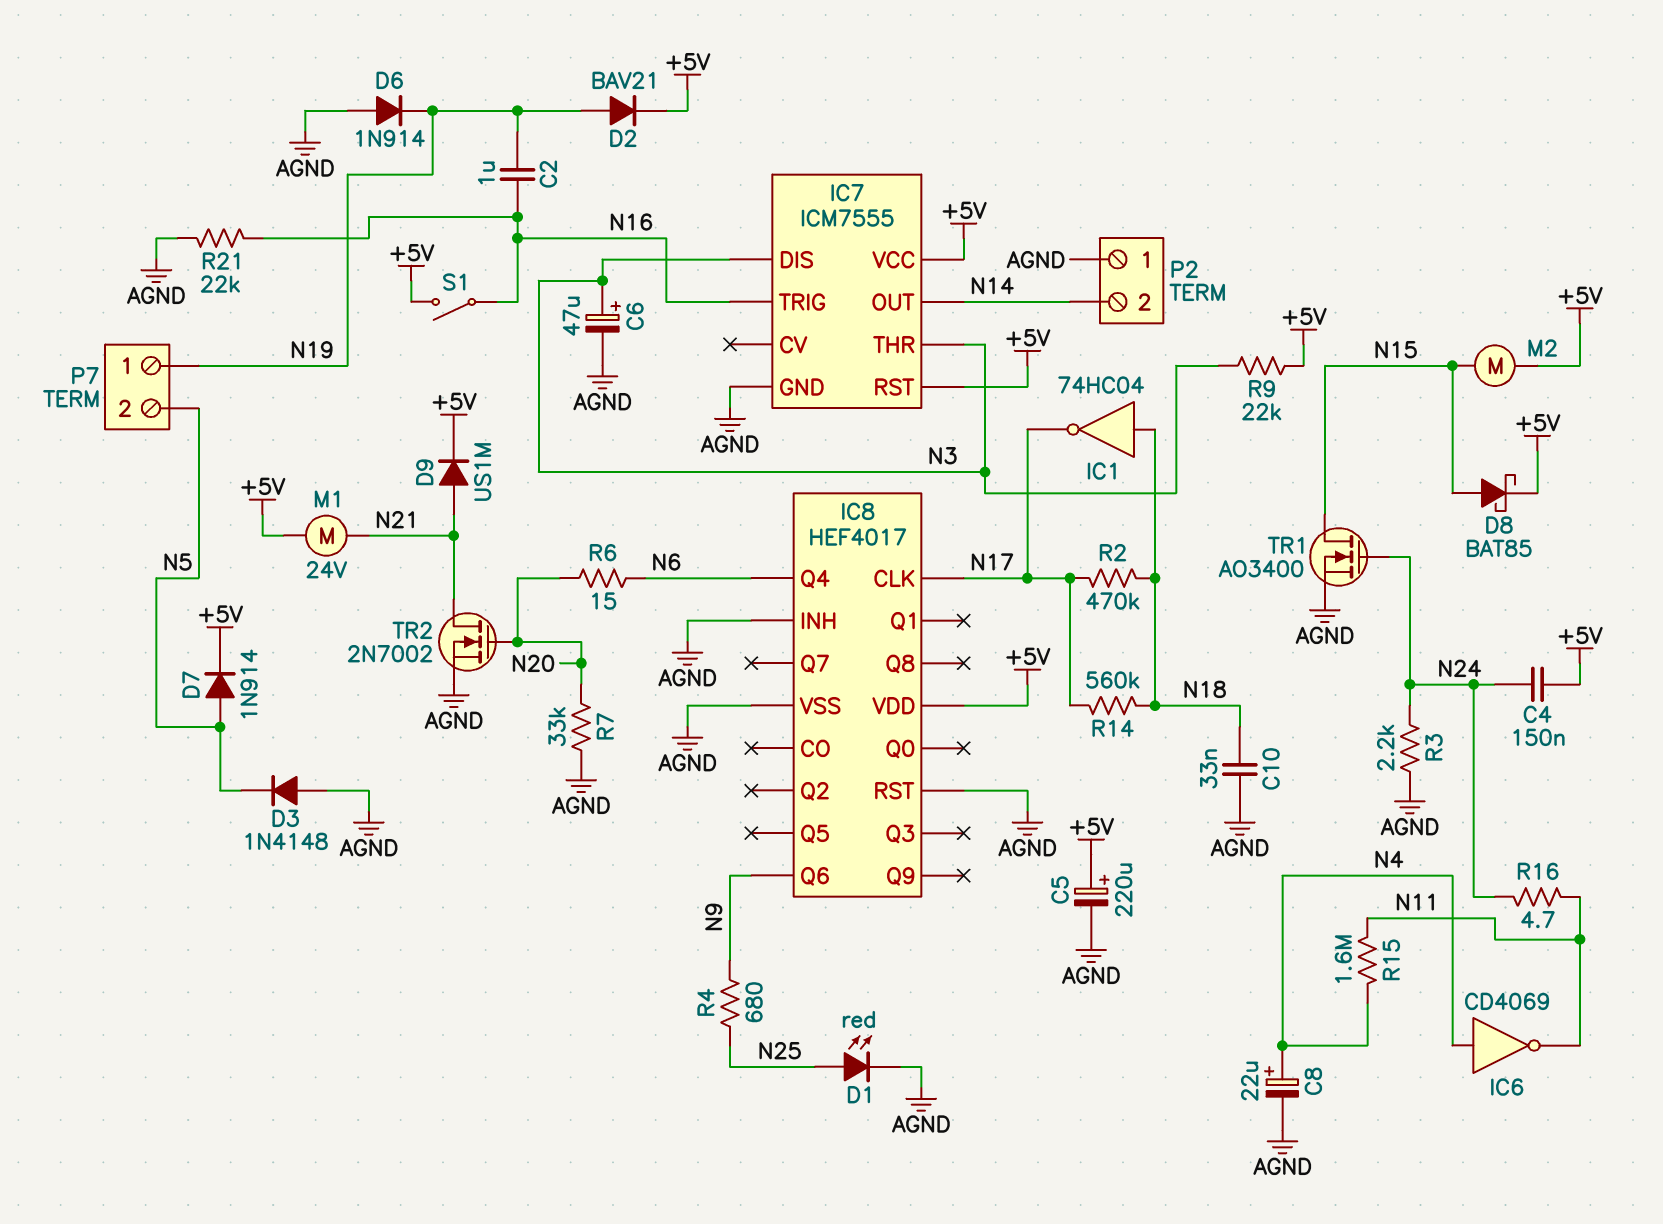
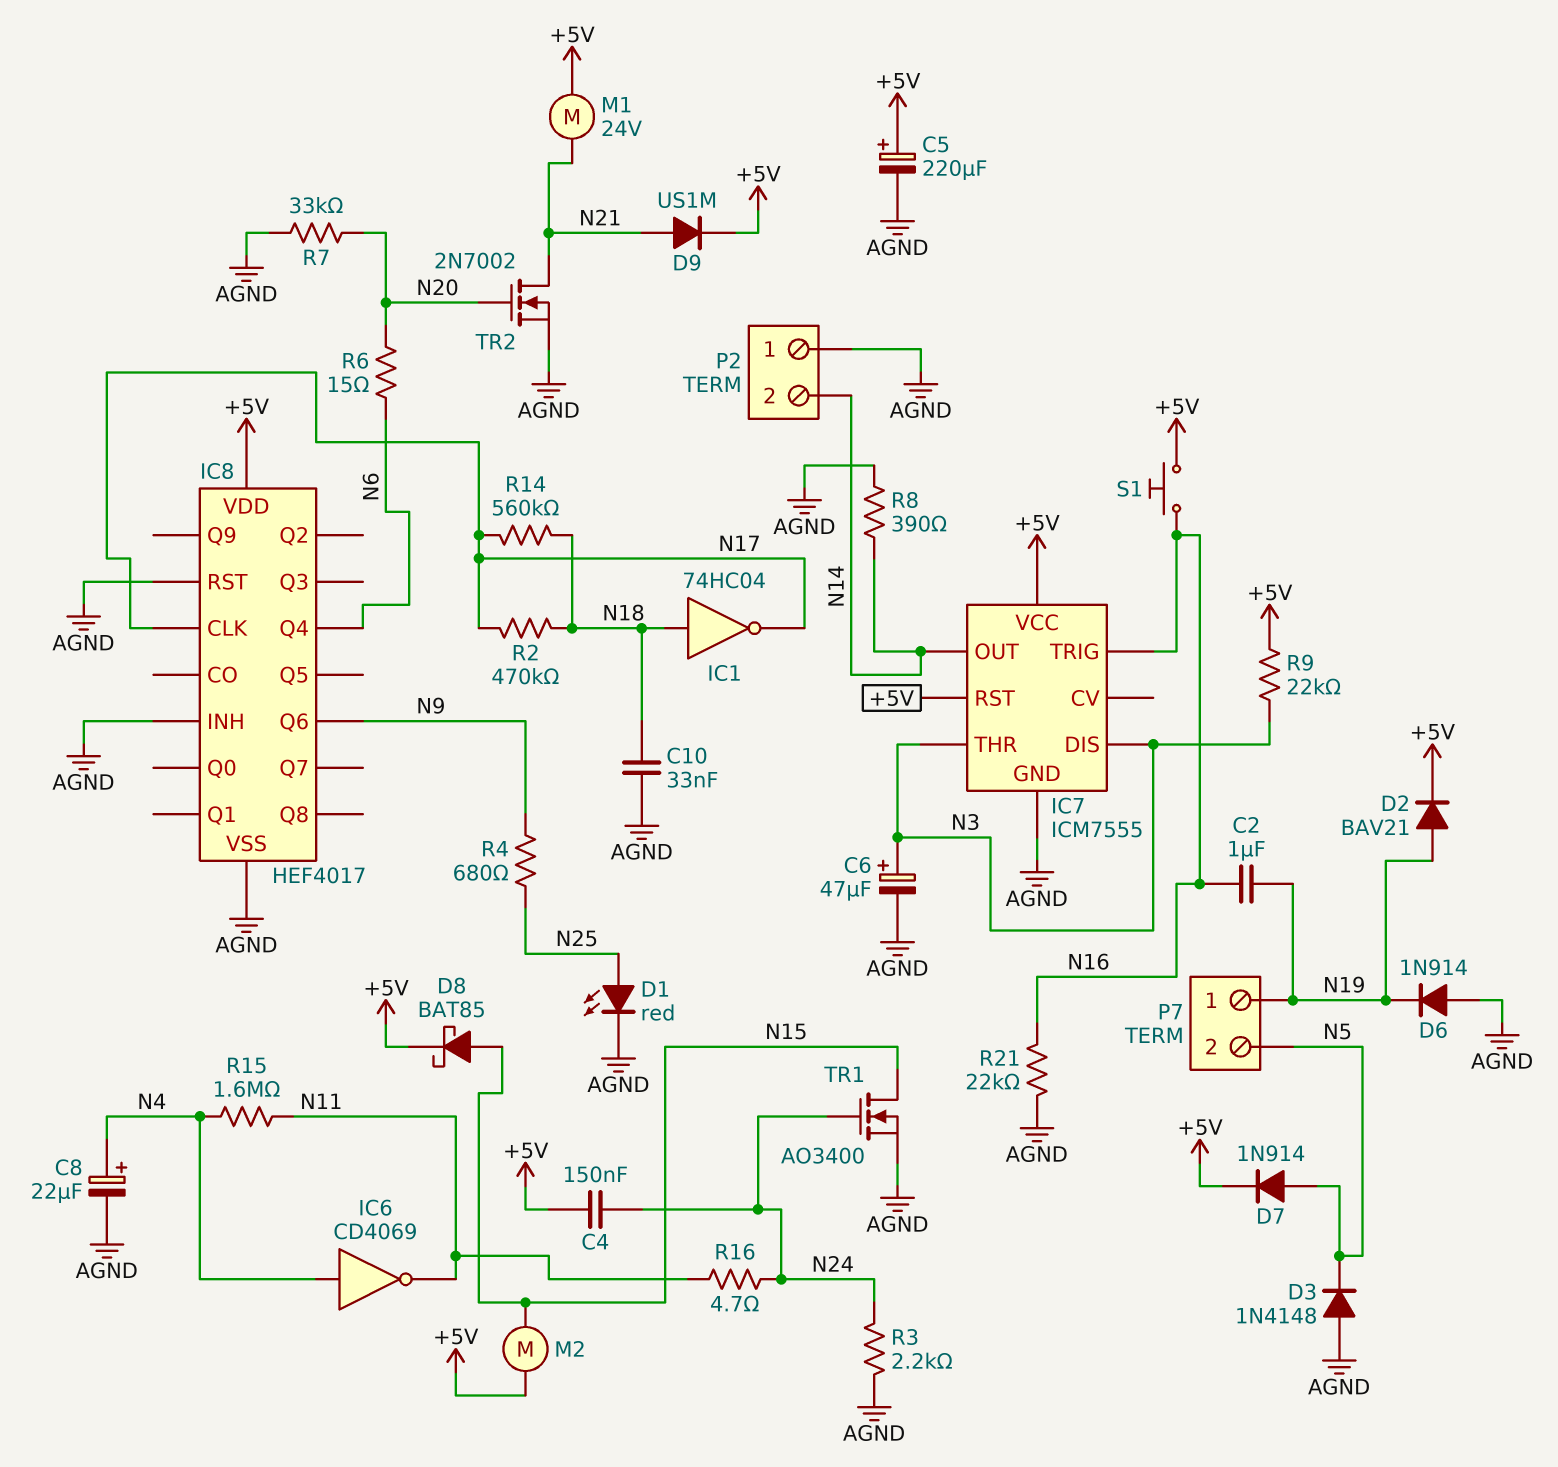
R8: none -> 390 (AGND, N14)
S1: switch (+5V, N16) -> button (+5V, N16)

